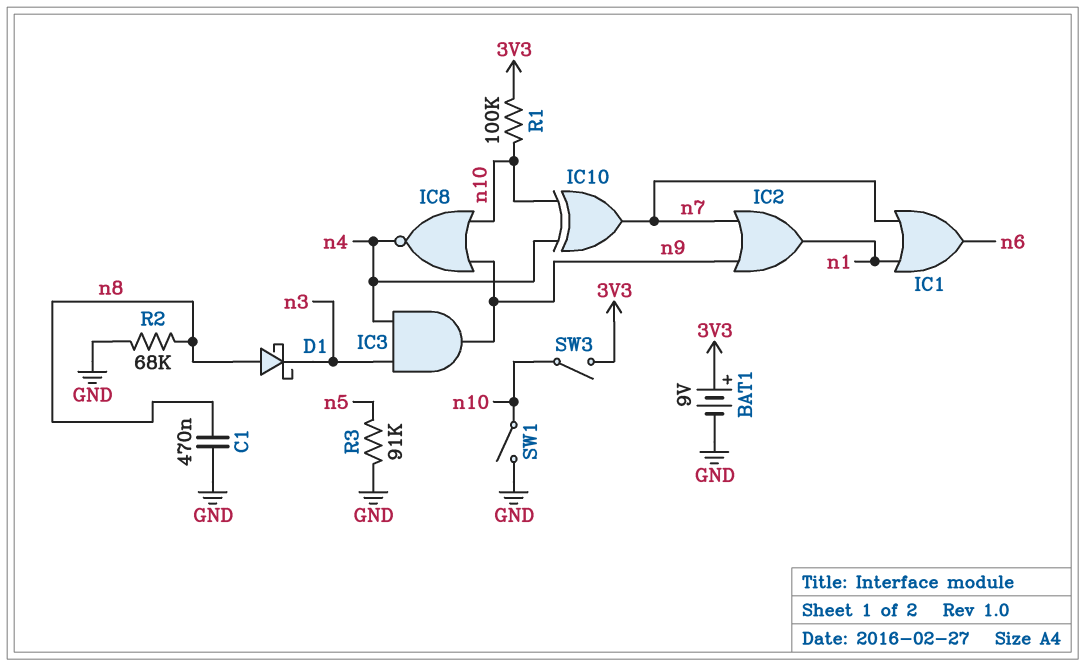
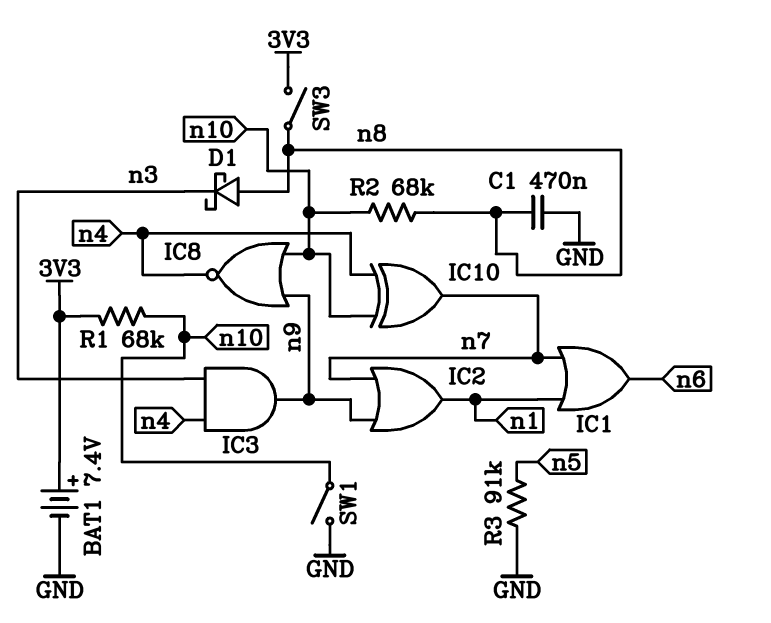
BAT1: 9V (plus 3V3, minus GND) -> 7.4V (plus 3V3, minus GND)
R1: 100k (3V3, n10) -> 68k (3V3, n10)
R2: 68k (GND, n8) -> 68k (n8, n10)
SW3: switch (3V3, n10) -> switch (3V3, n8)

